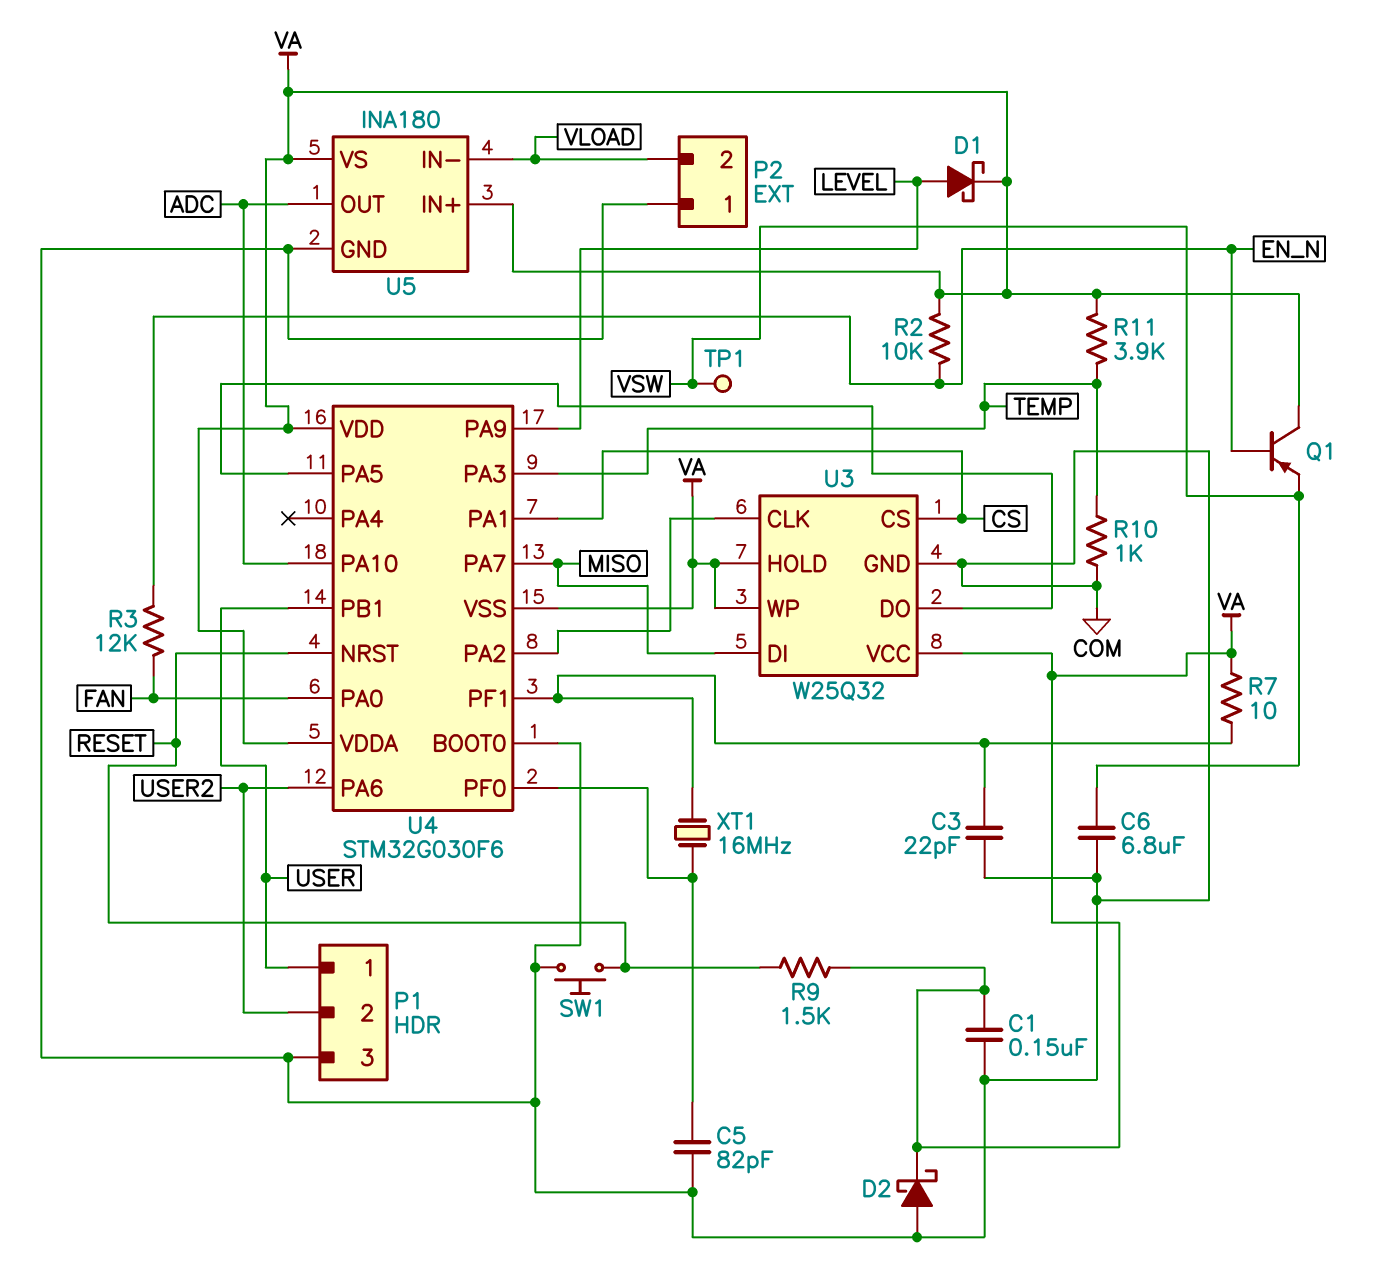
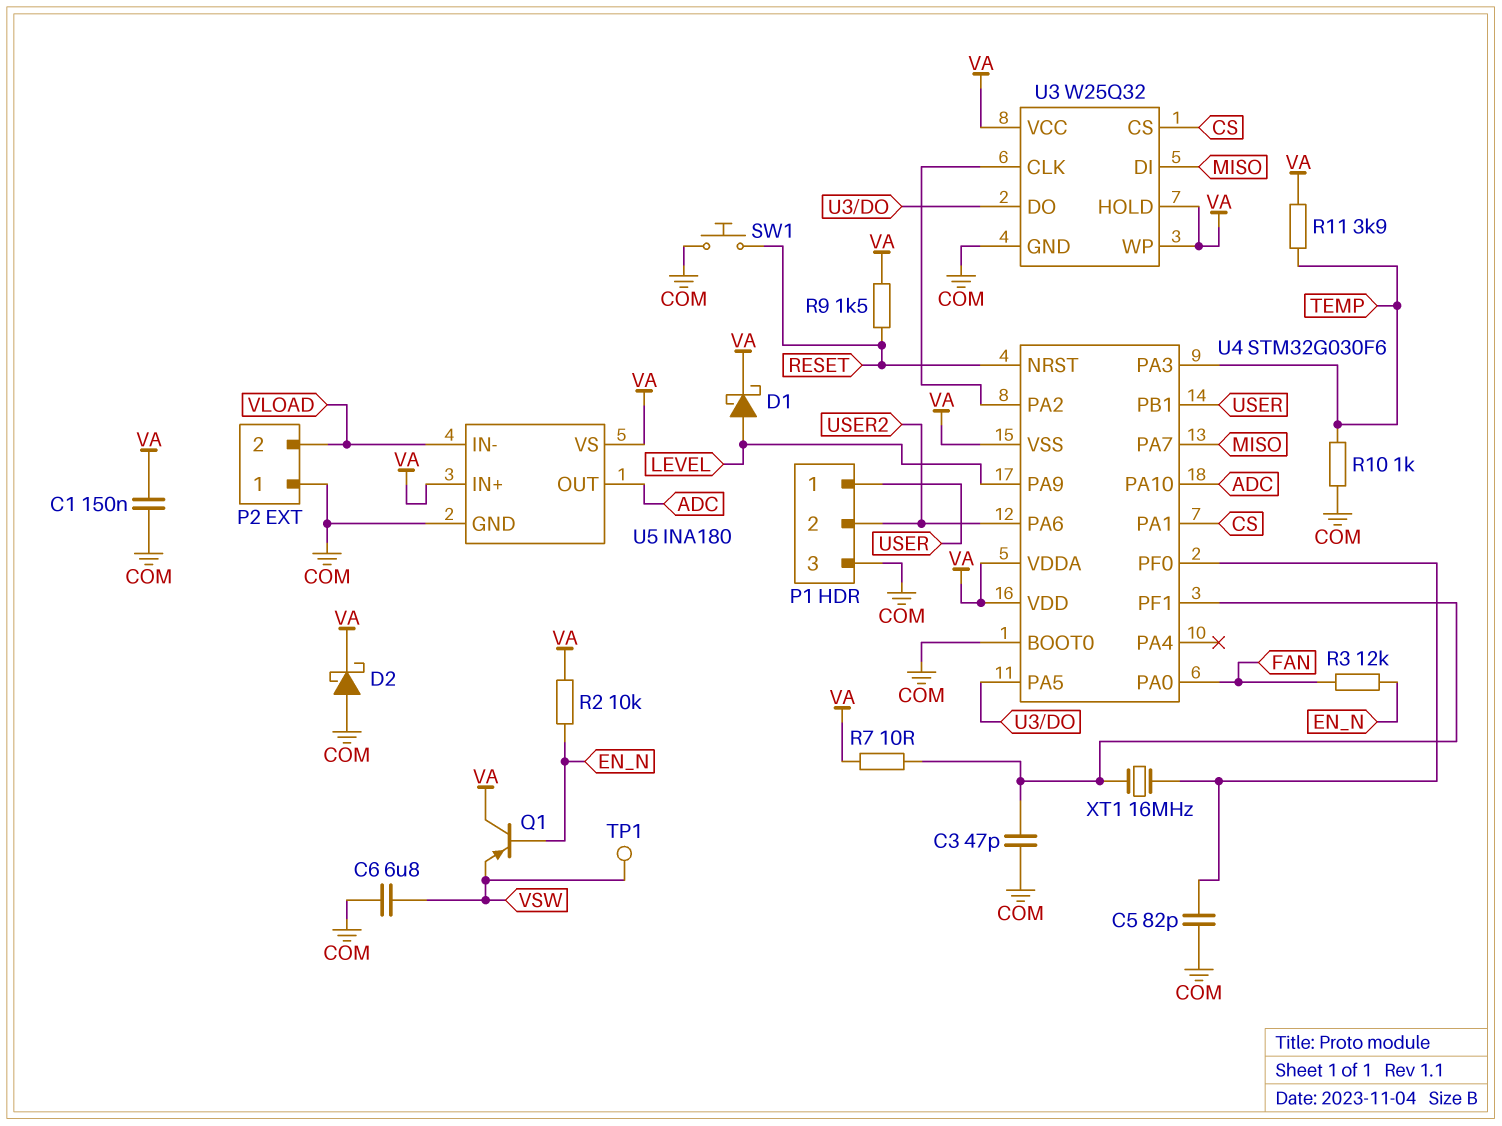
C3: 22pF (COM, U4/PF1) -> 47pF (COM, U4/PF1)

